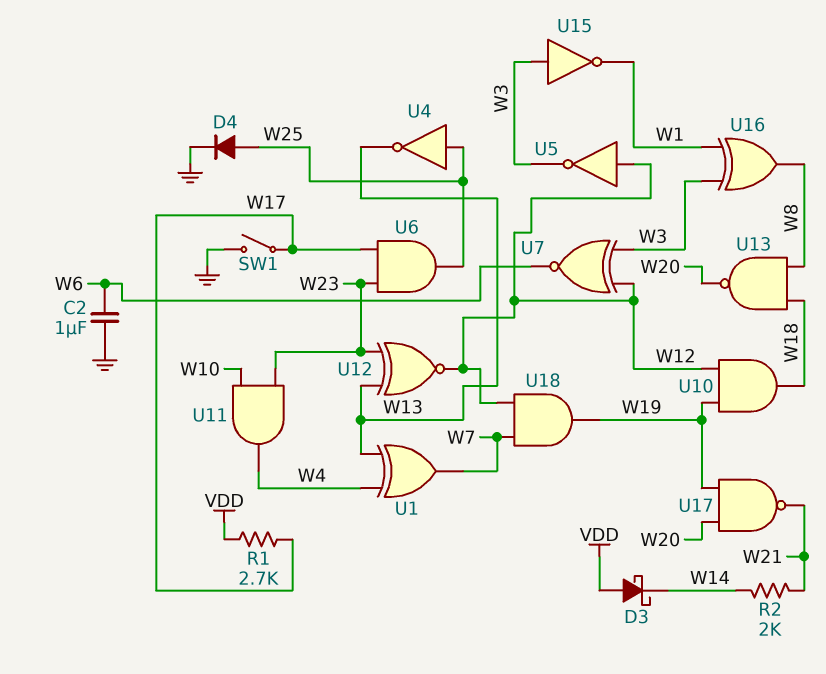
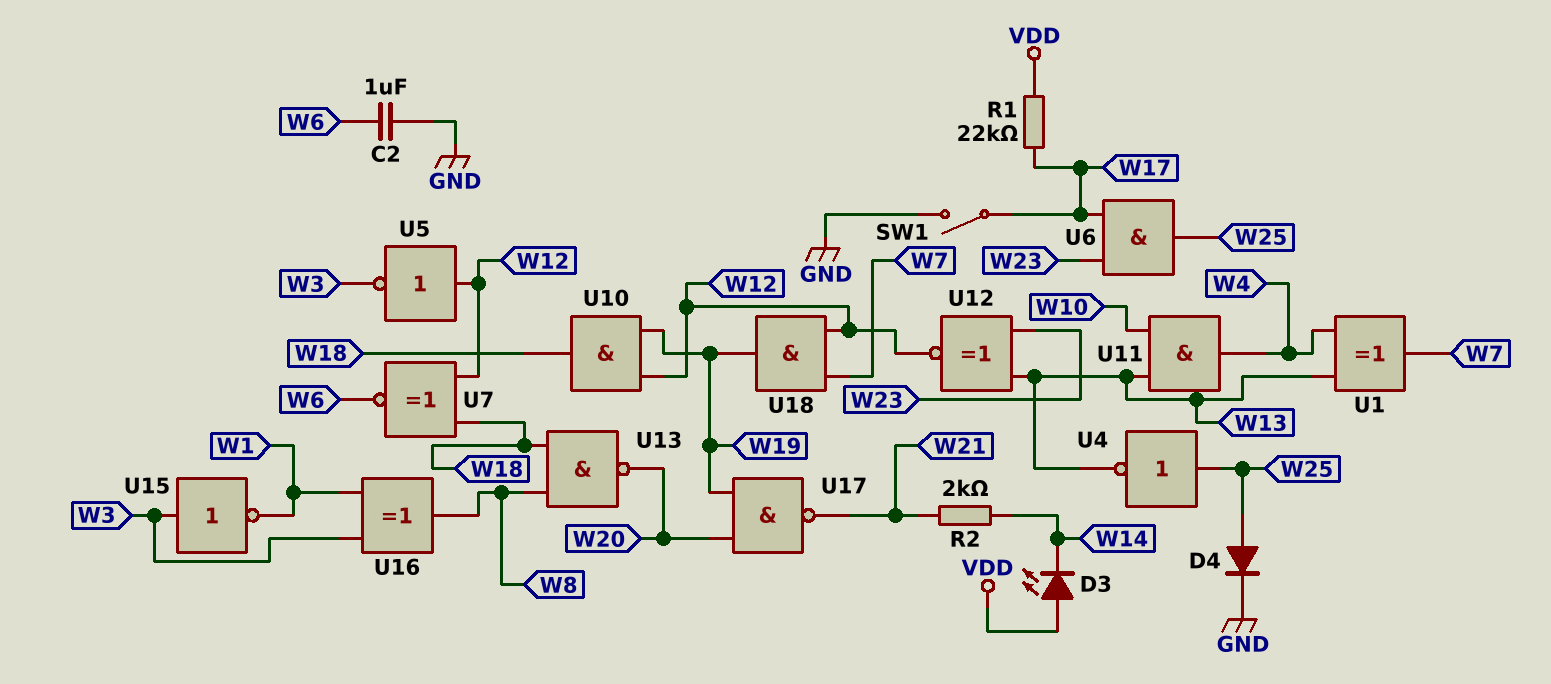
D3: schottky (A VDD, K W14) -> LED (A VDD, K W14)
R1: 2.7k (VDD, W17) -> 22k (VDD, W17)
U7: XNOR (in W3, in W12, out W6) -> XNOR (in W12, in W18, out W6)
U11: AND (in W10, in W23, out W4) -> AND (in W10, in W13, out W4)

